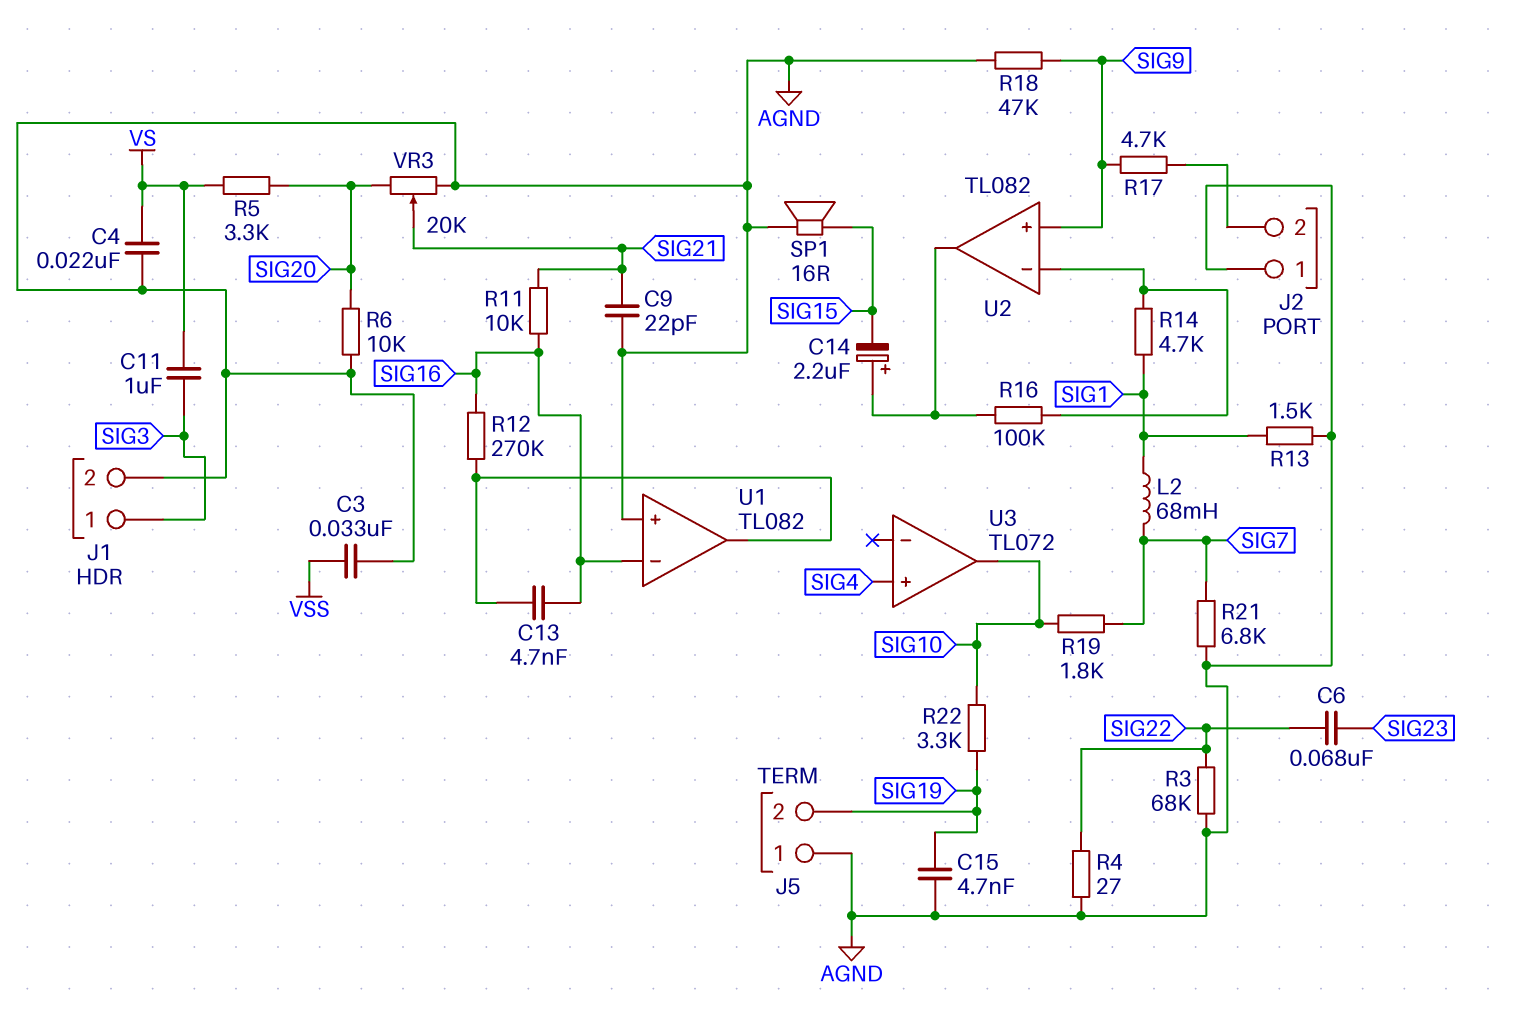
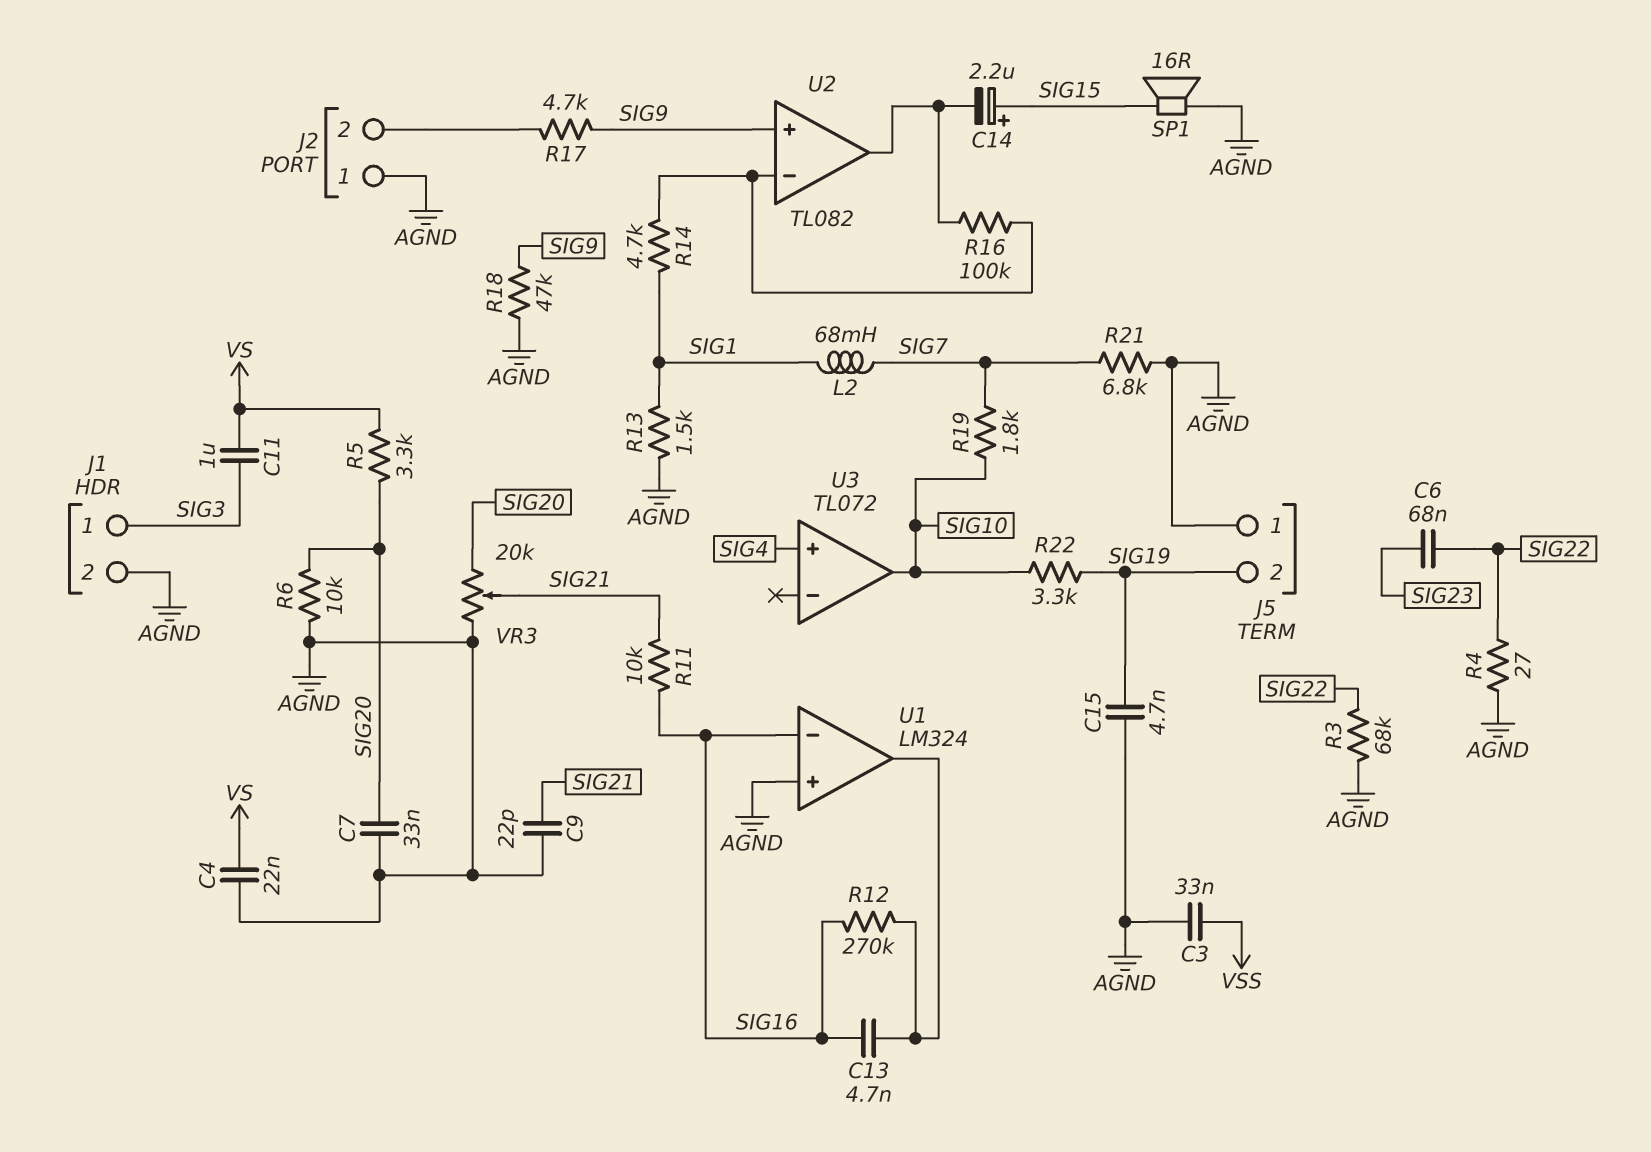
C7: none -> 33nF (AGND, SIG20)
C14: 2.2uF (plus U2/out, minus SIG15) -> 2.2uF (plus SIG15, minus U2/out)
U1: TL082 -> LM324

